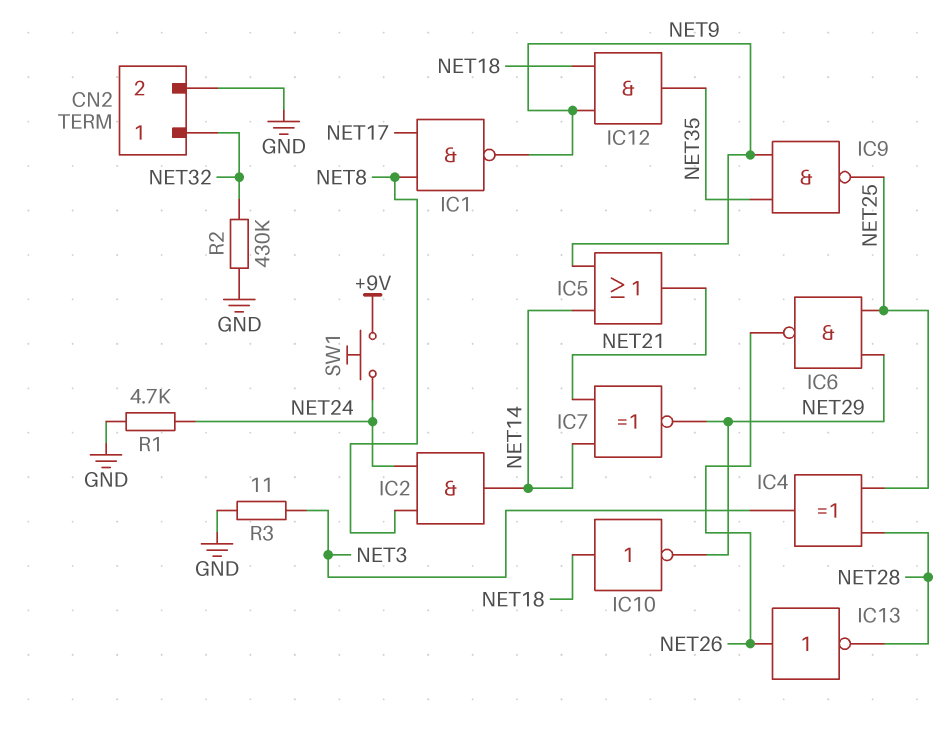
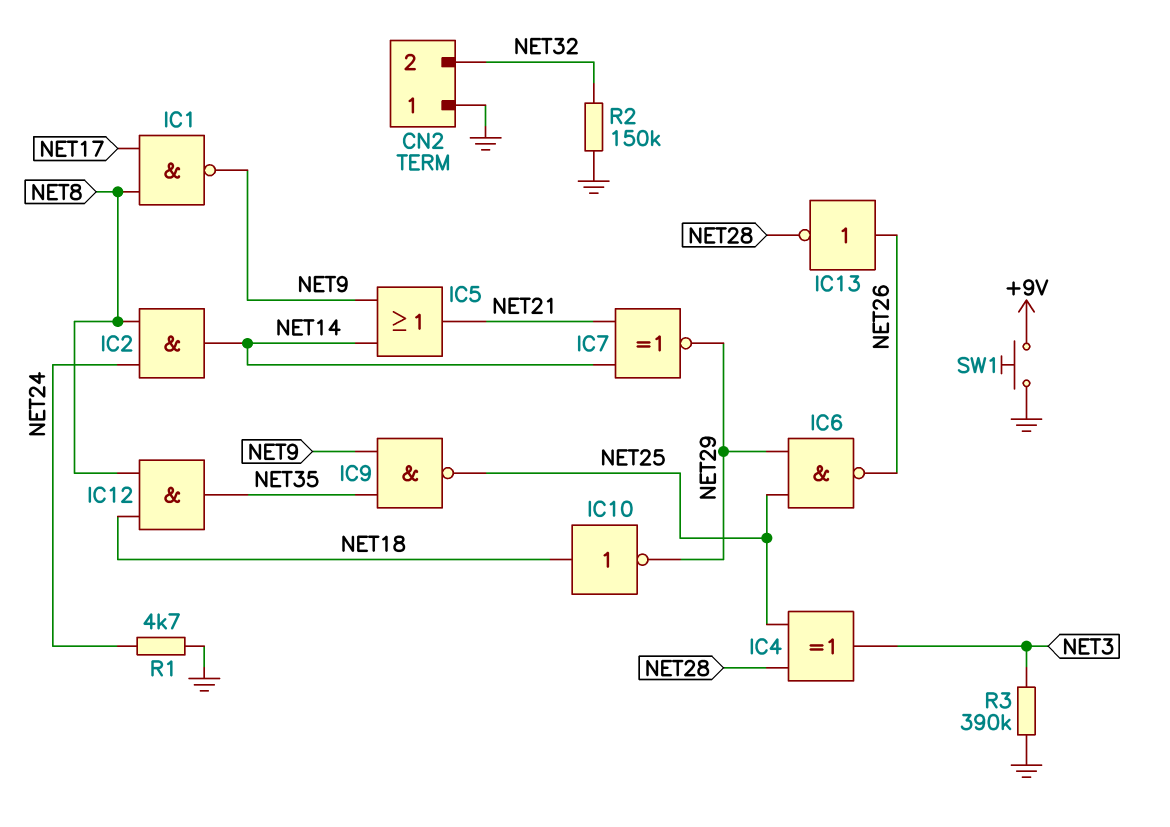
CN2 pin 1: NET32 -> GND
CN2 pin 2: GND -> NET32
IC12: AND (in NET9, in NET18, out NET35) -> AND (in NET8, in NET18, out NET35)
R2: 430k (GND, NET32) -> 150k (GND, NET32)
R3: 11 (GND, NET3) -> 390k (GND, NET3)
SW1: button (+9V, NET24) -> button (+9V, GND)

